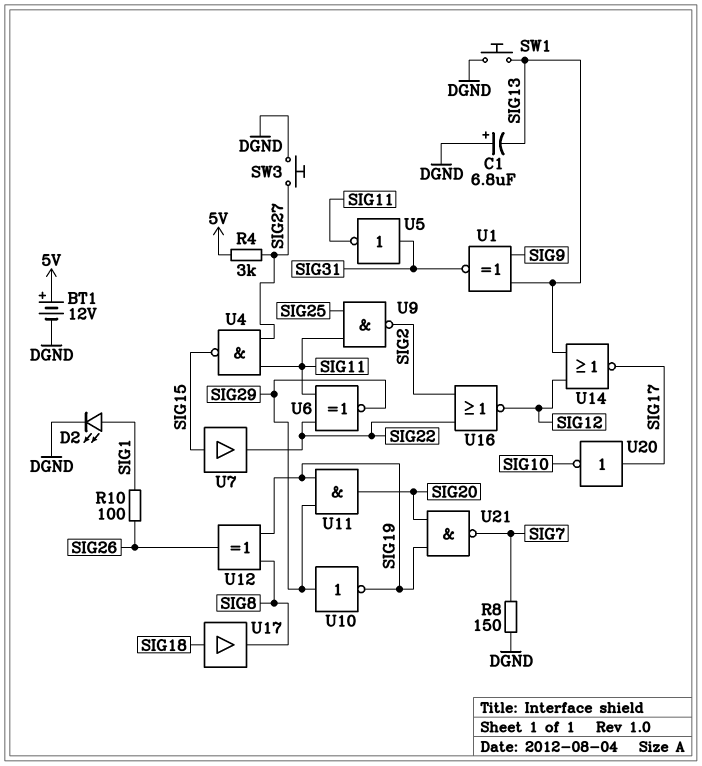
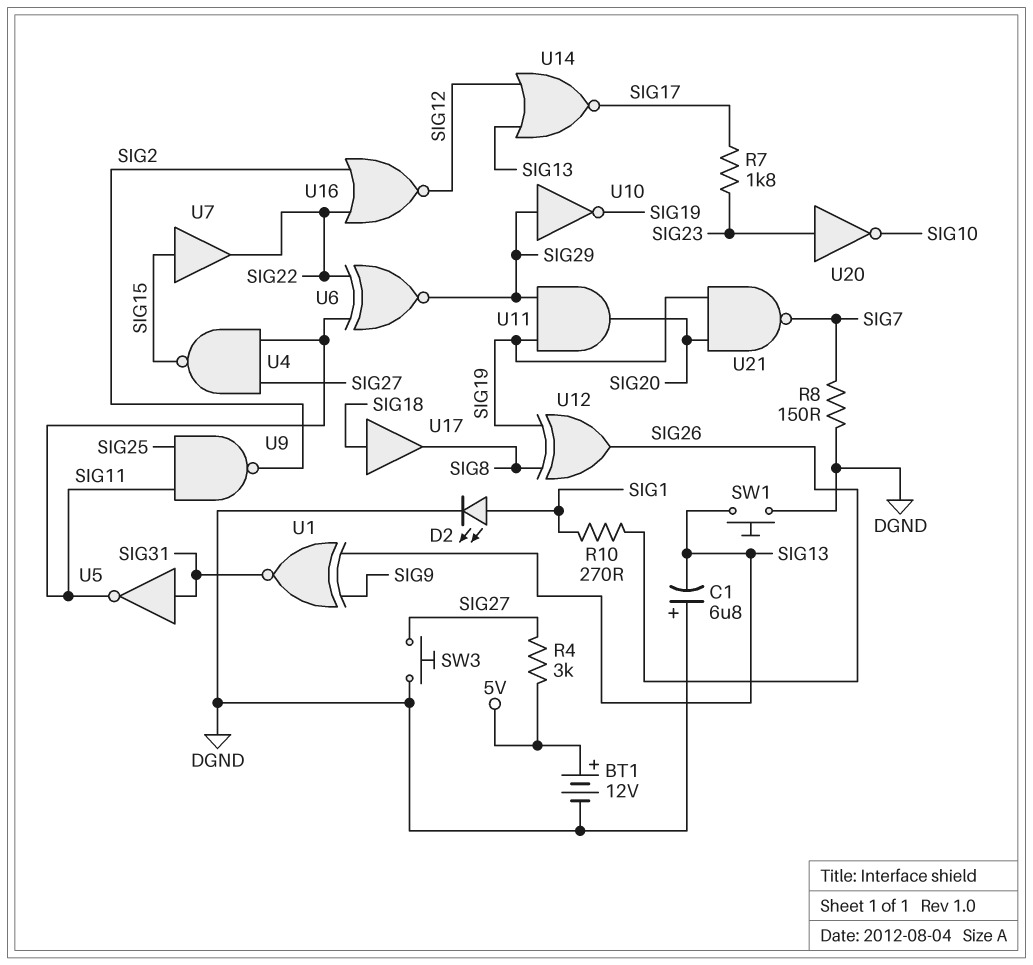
R7: none -> 1.8k (SIG17, SIG23)
R10: 100 (SIG1, SIG26) -> 270 (SIG1, SIG26)
U20: NOT (in SIG17, out SIG10) -> NOT (in SIG23, out SIG10)

